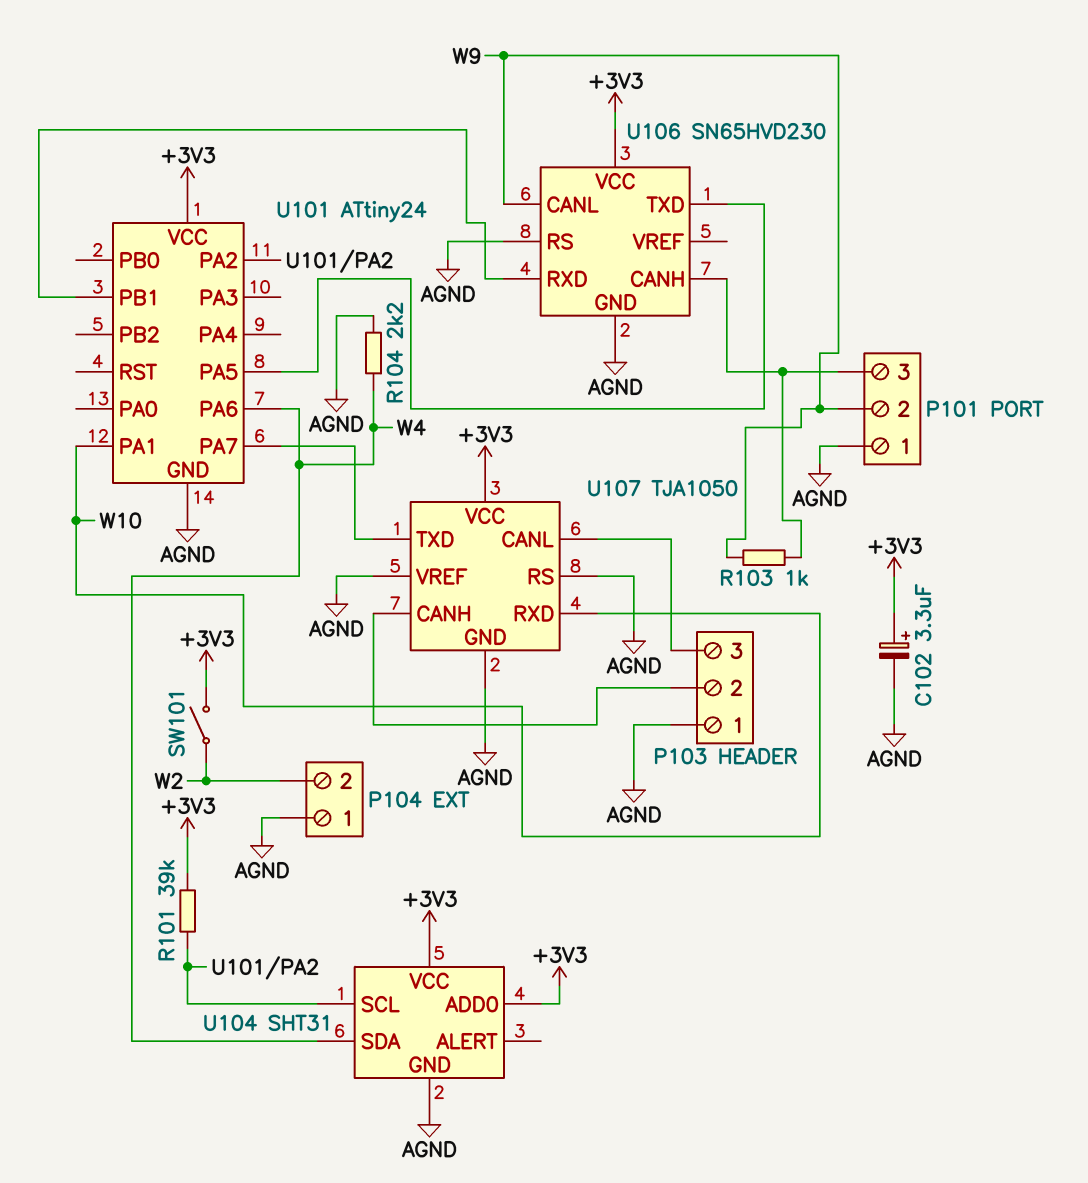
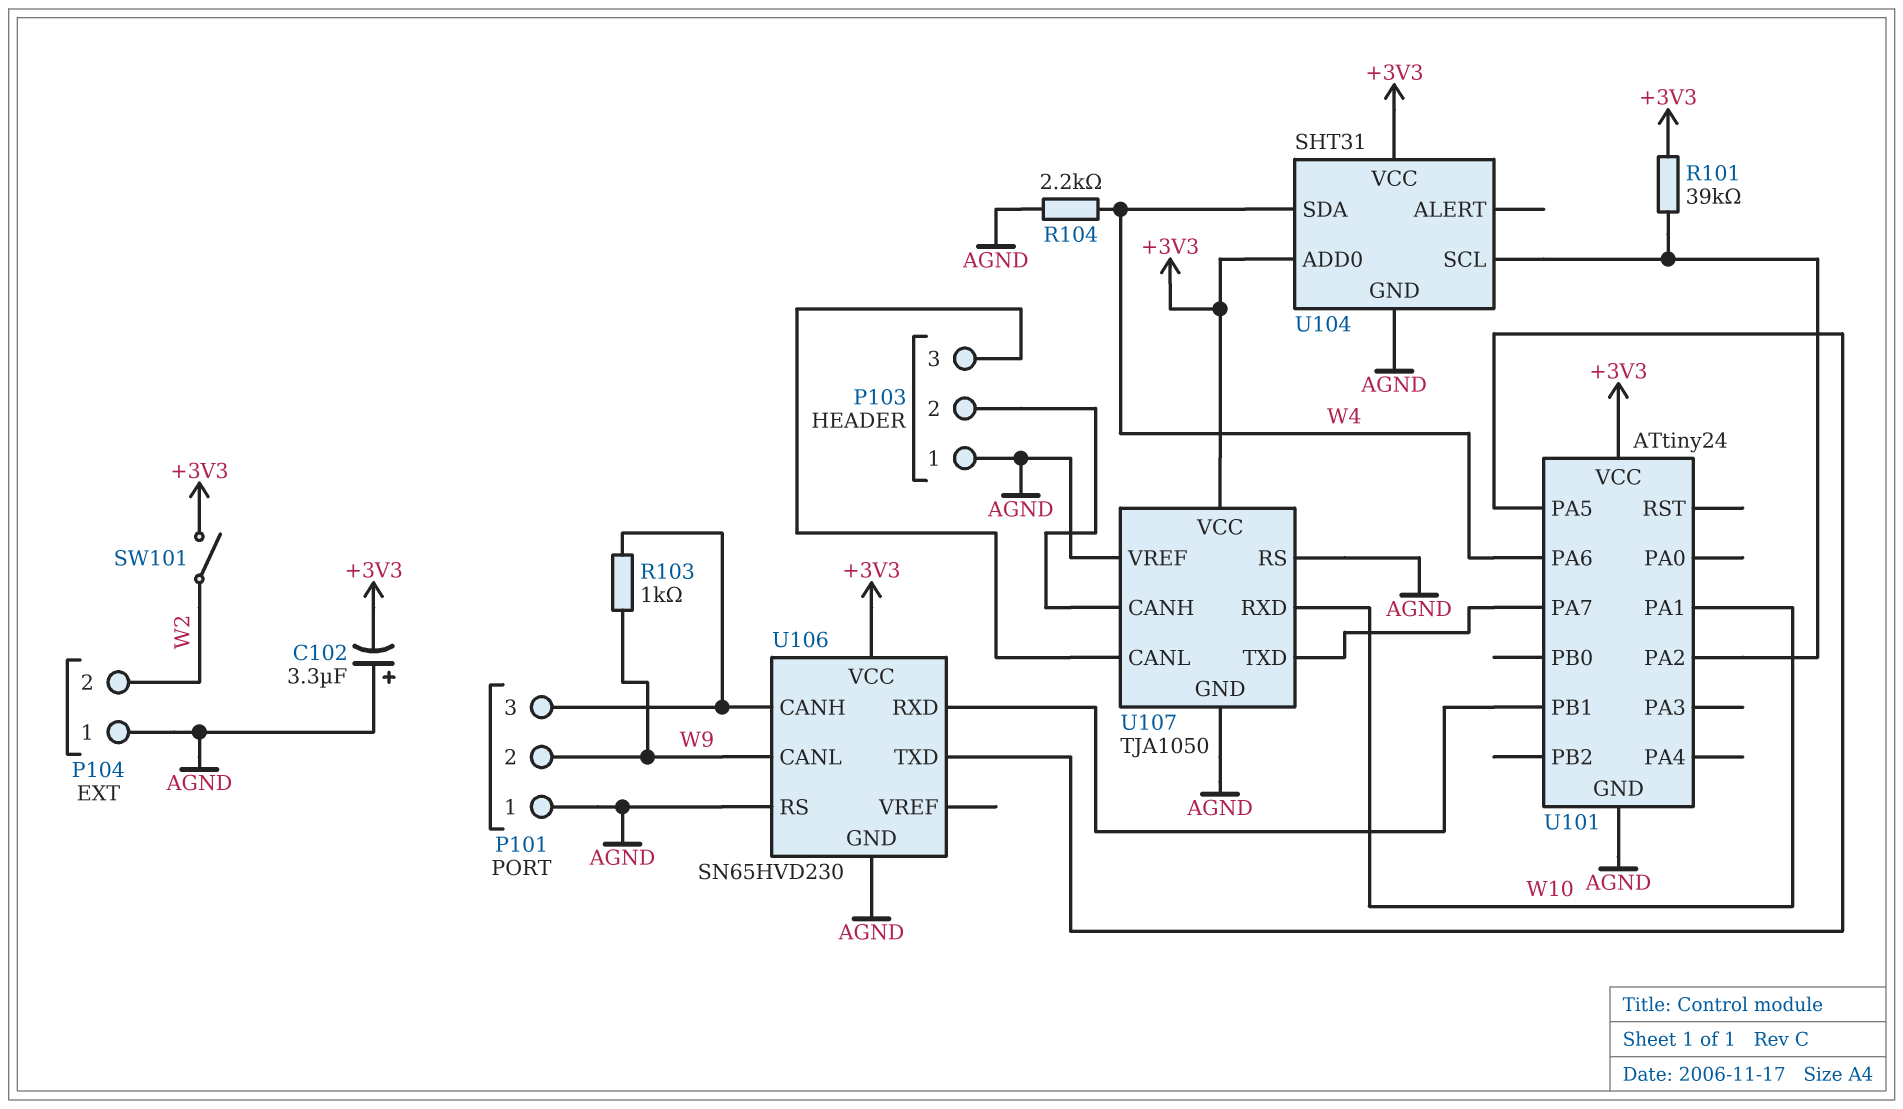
C102: 3.3uF (plus +3V3, minus AGND) -> 3.3uF (plus AGND, minus +3V3)

